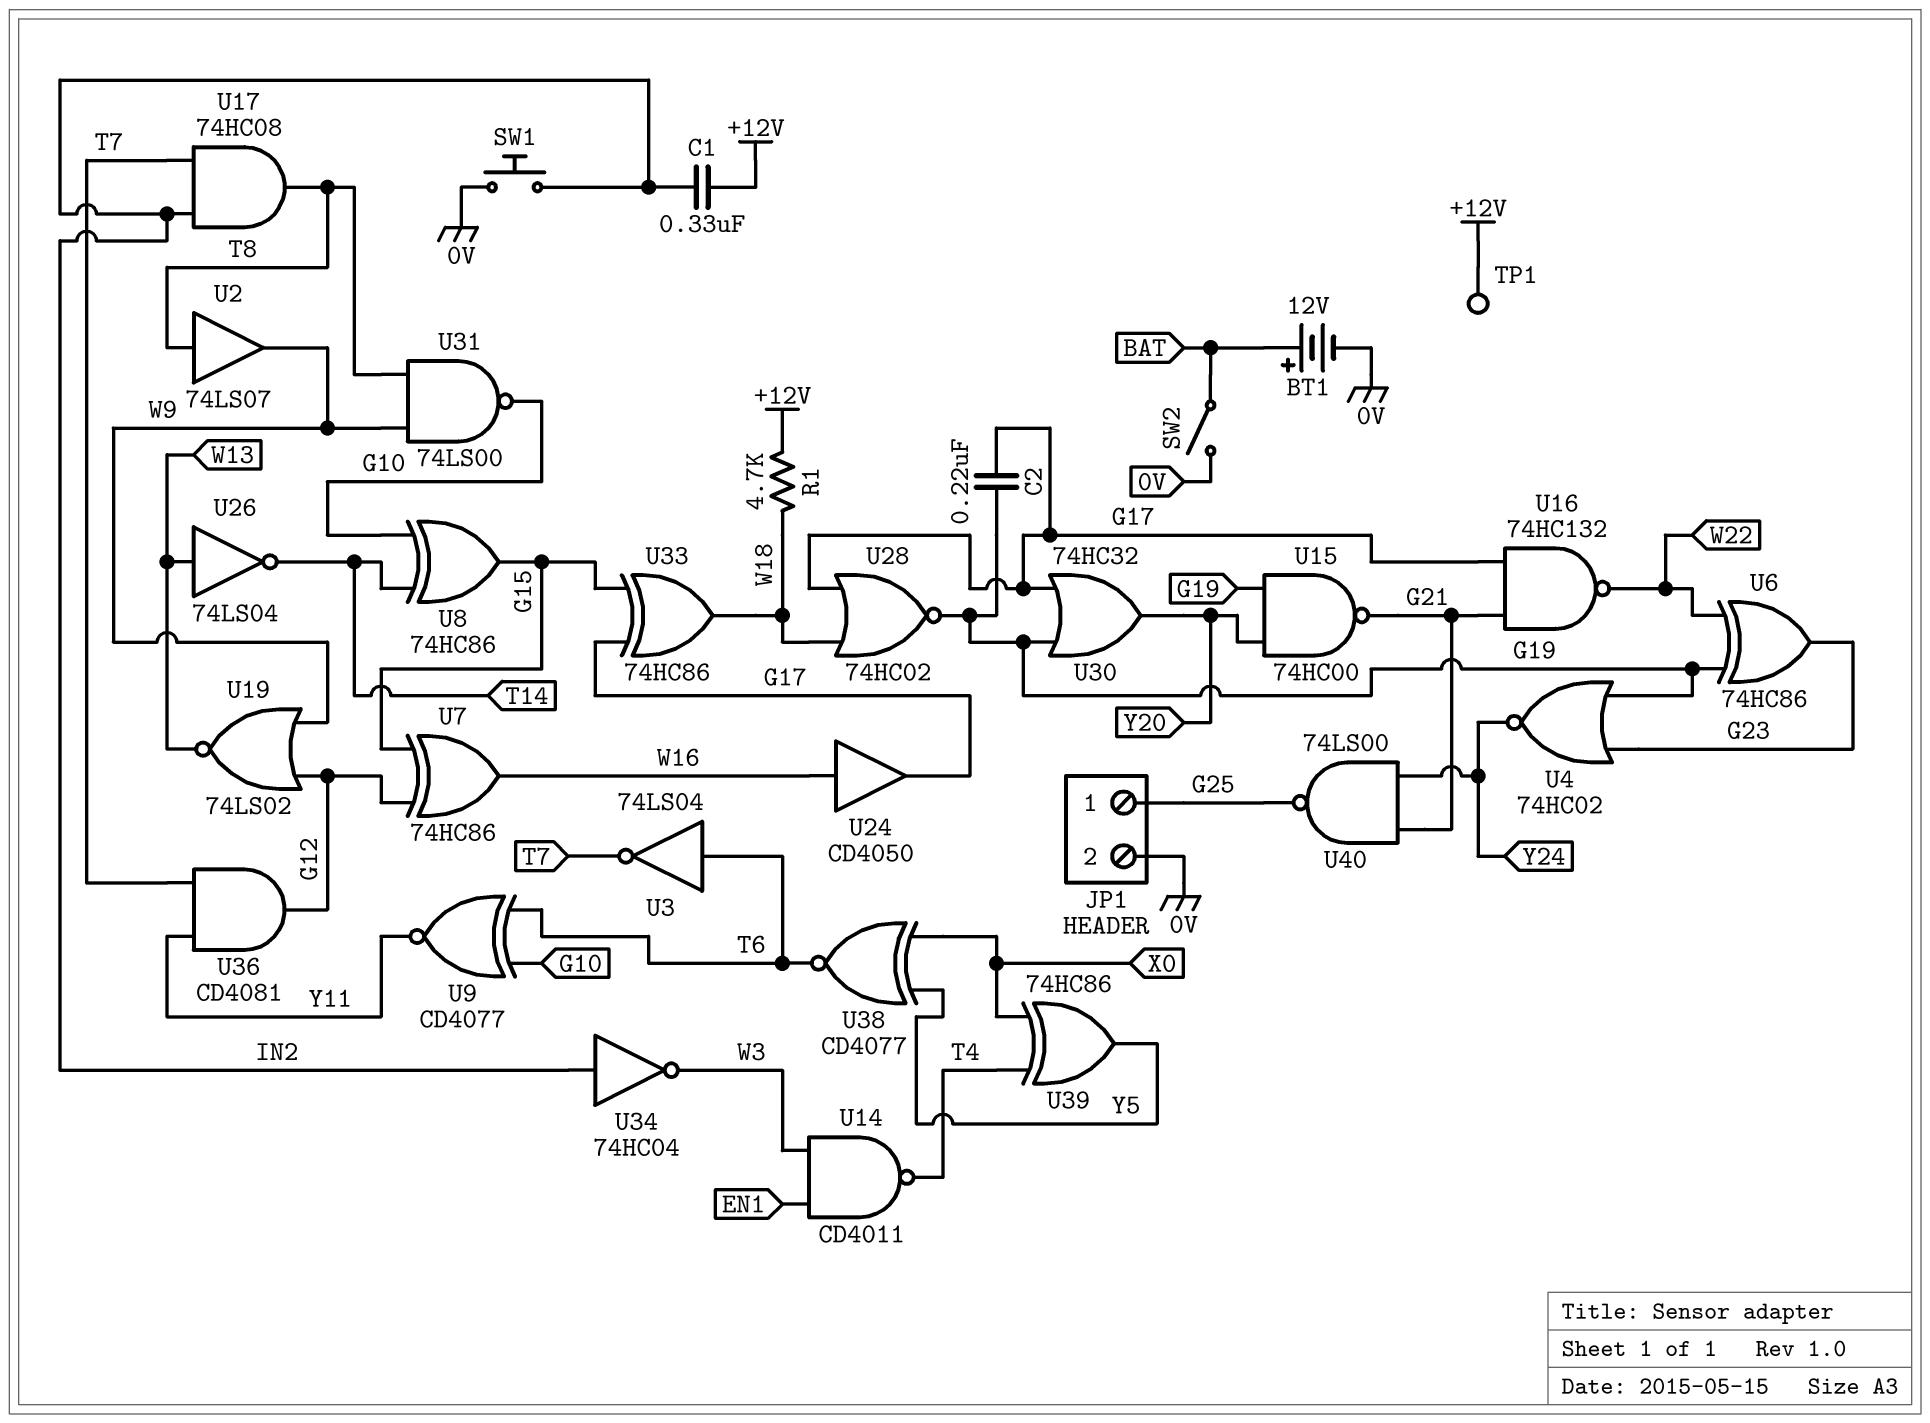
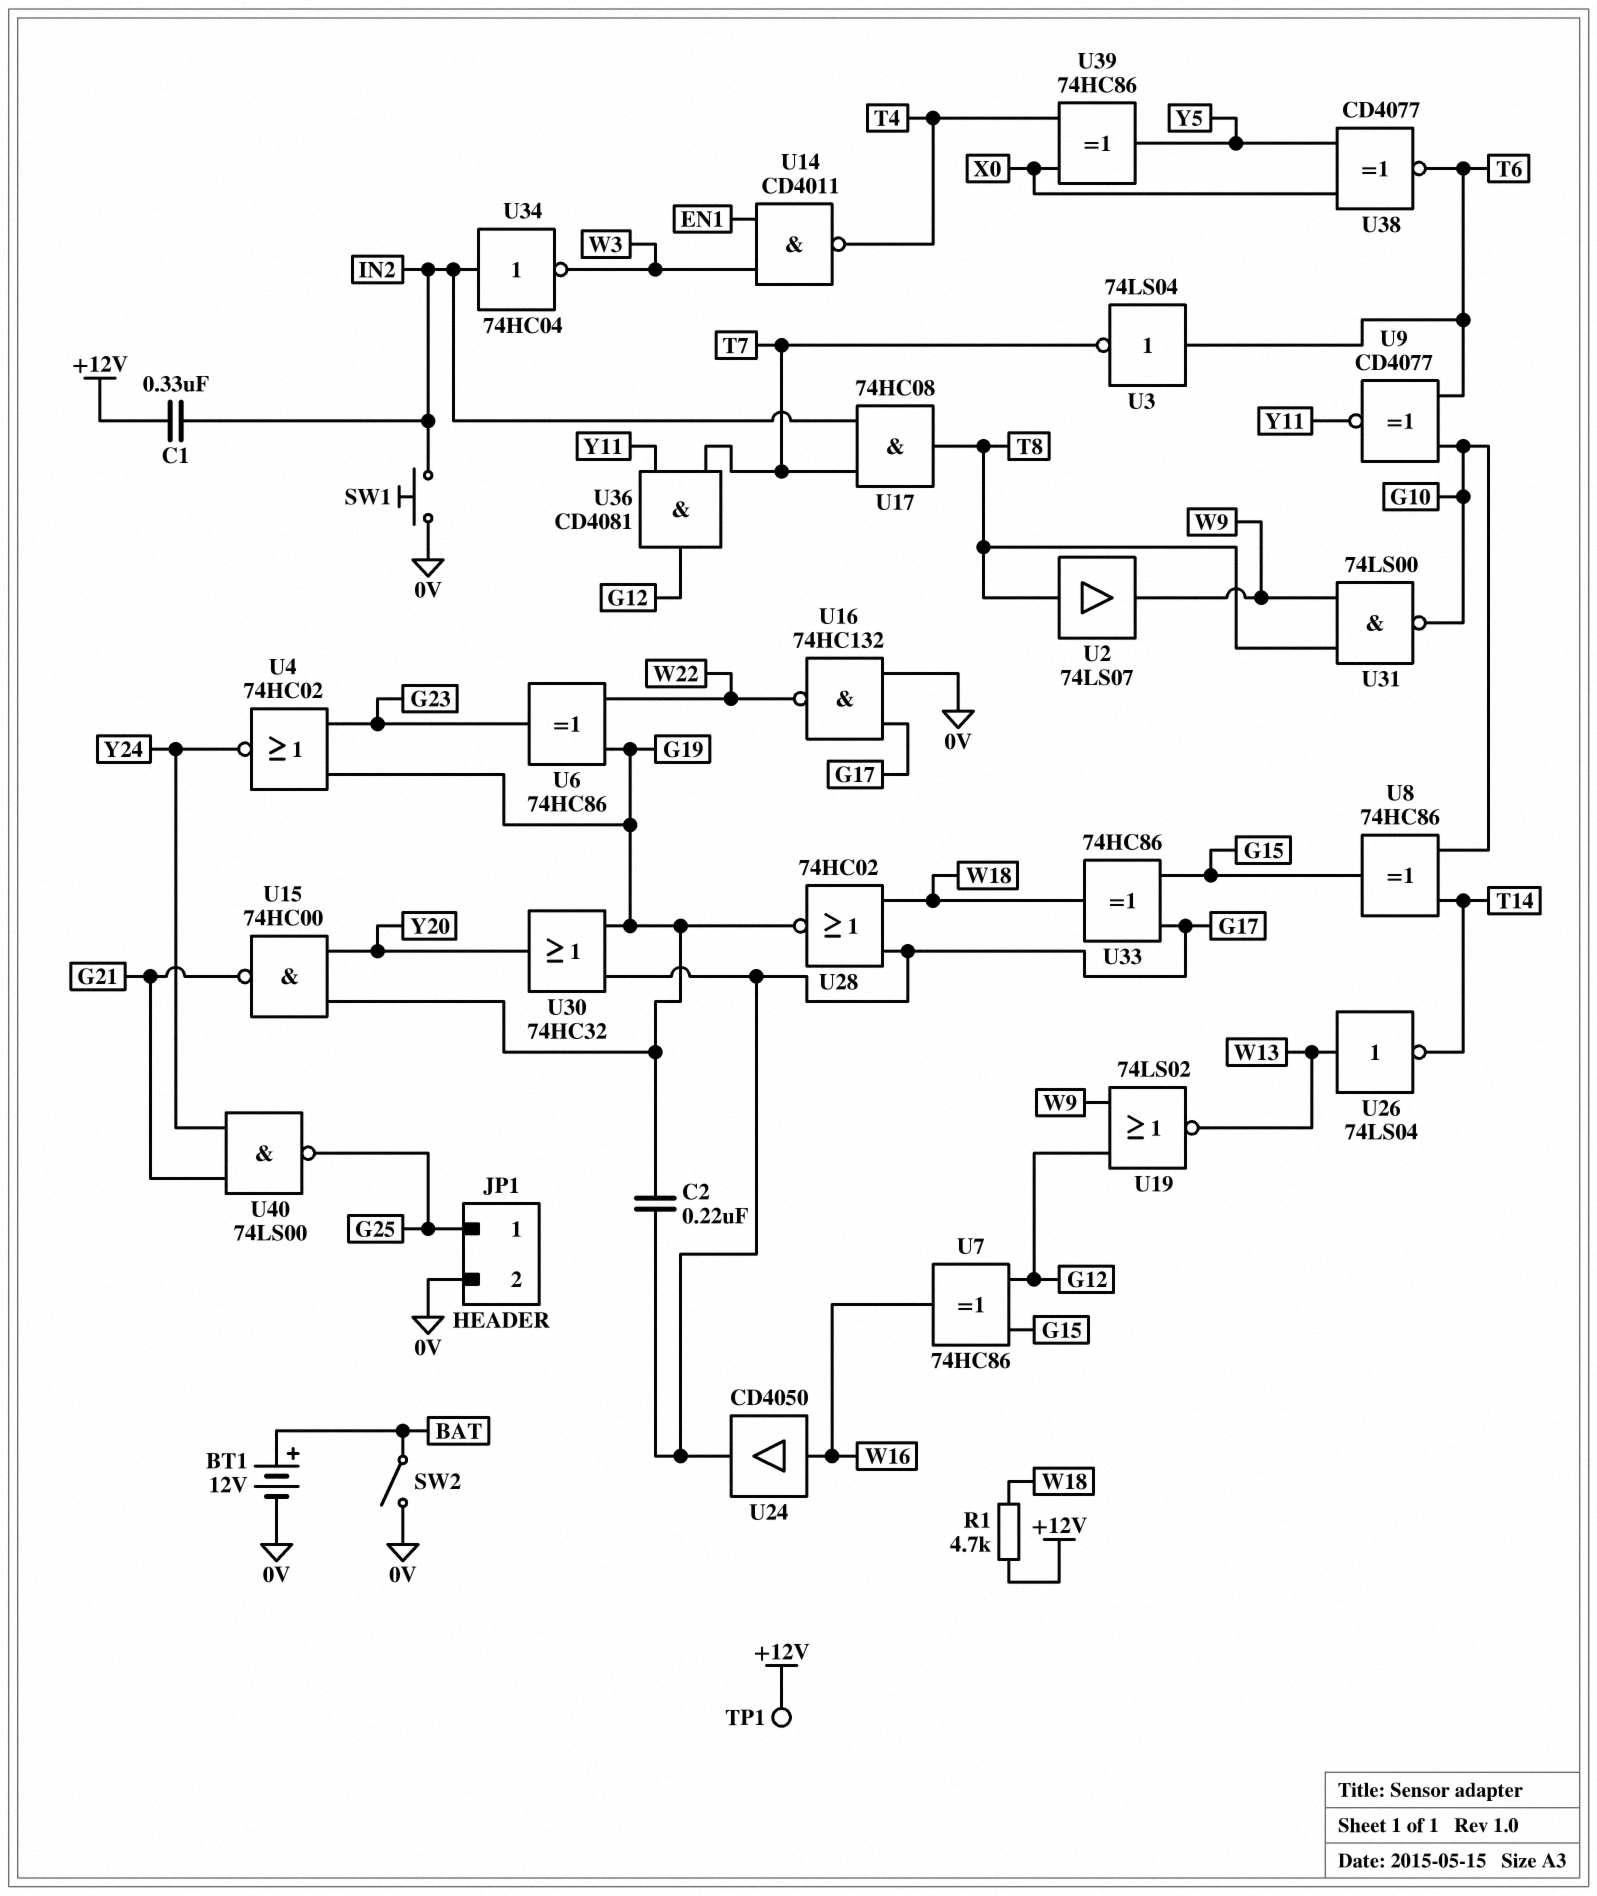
U16: NAND 74HC132 (in G17, in G21, out W22) -> NAND 74HC132 (in 0V, in G17, out W22)

